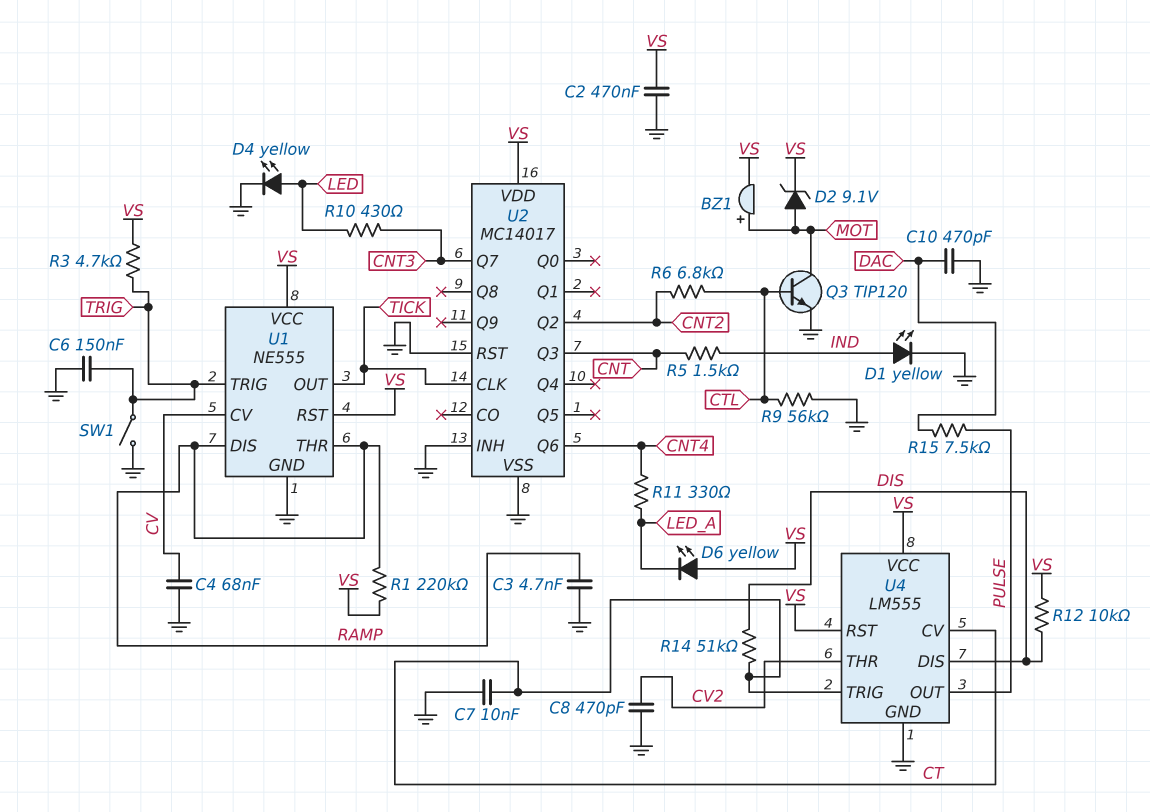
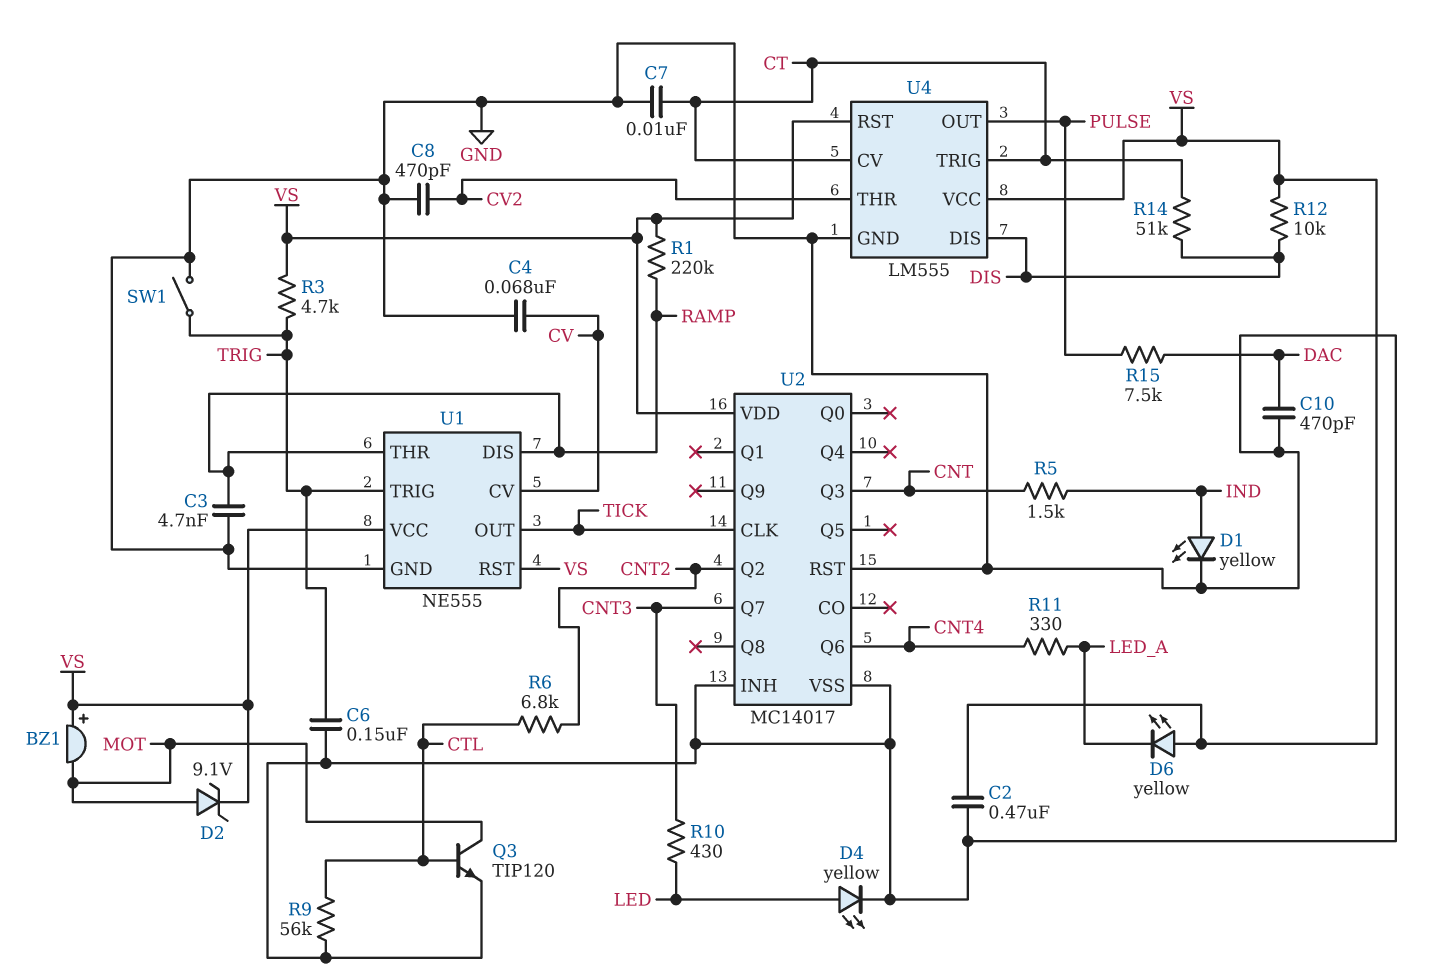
BZ1: buzzer (plus MOT, minus VS) -> buzzer (plus VS, minus MOT)

